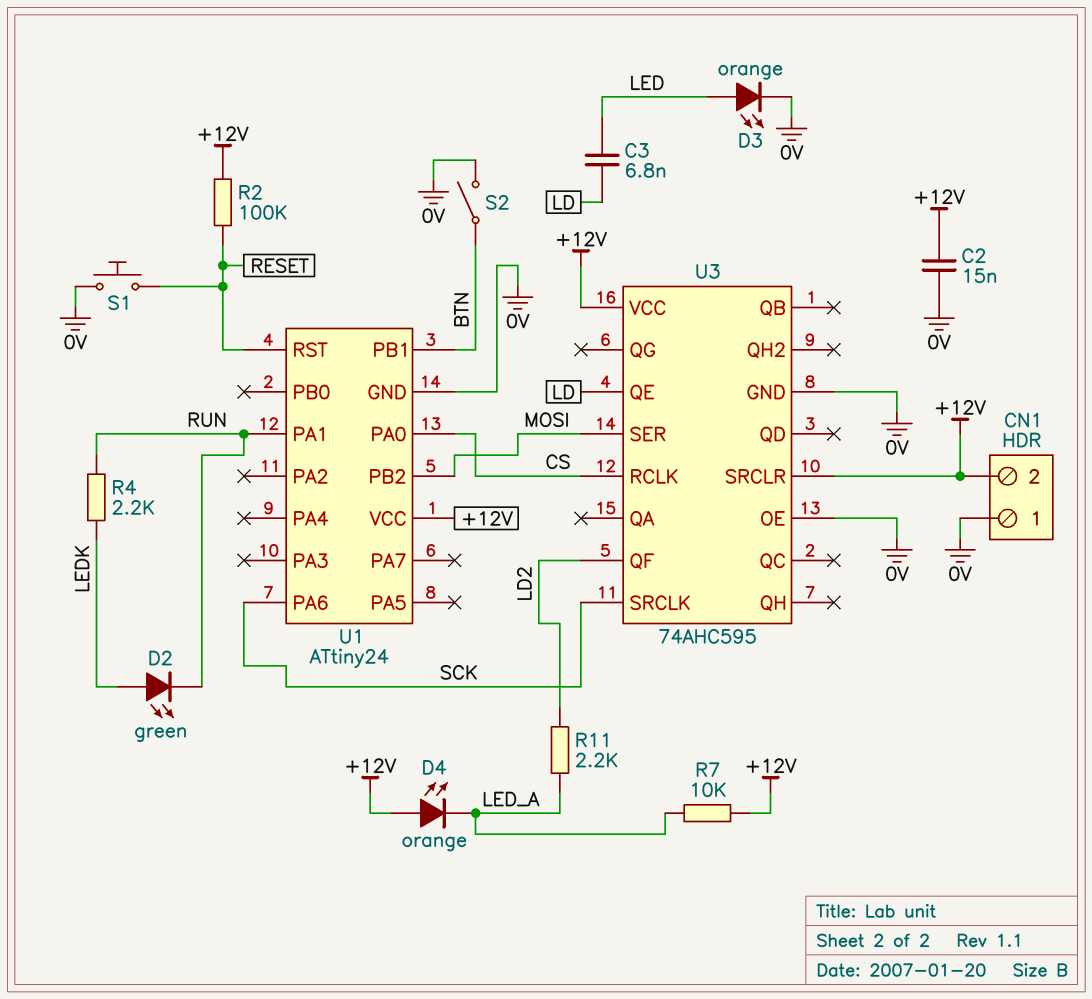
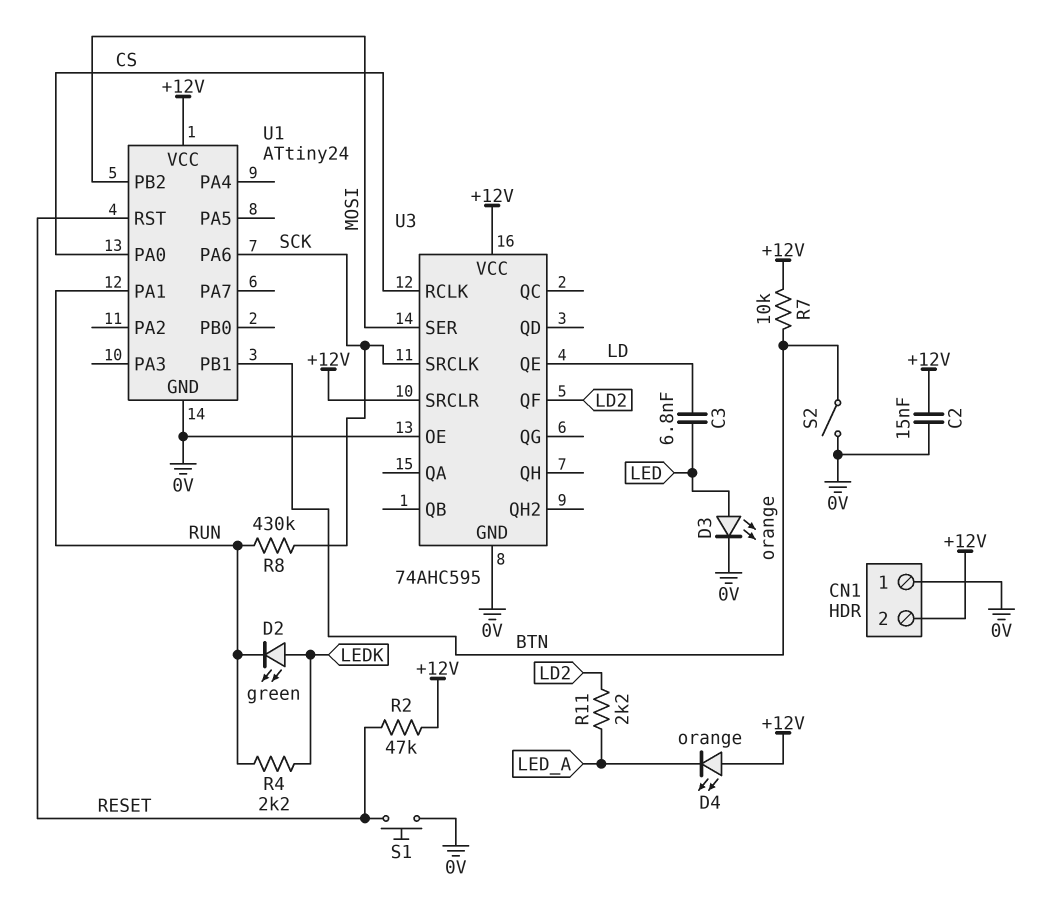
R2: 100k (+12V, RESET) -> 47k (+12V, RESET)
R7: 10k (+12V, LED_A) -> 10k (+12V, BTN)
R8: none -> 430k (RUN, SCK)

